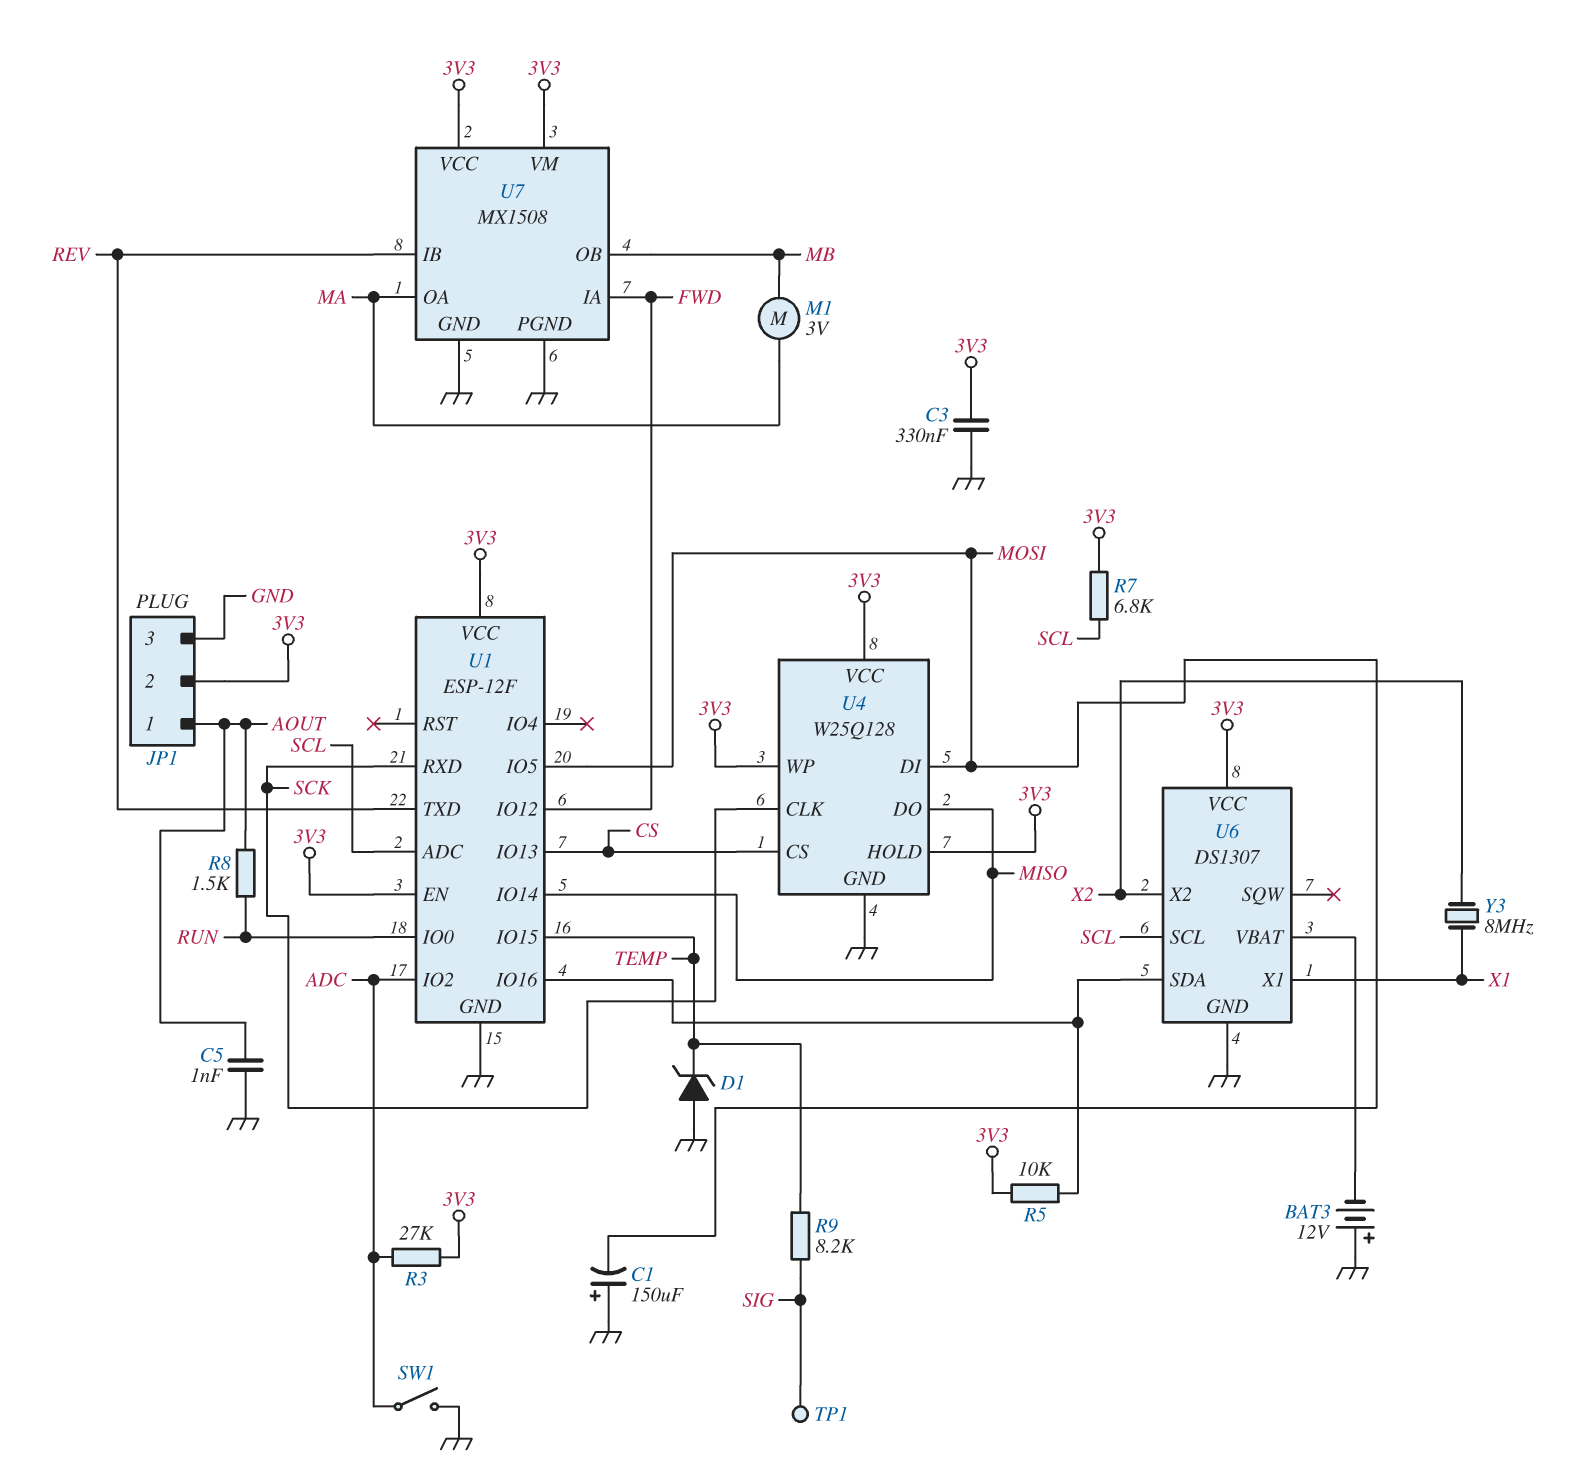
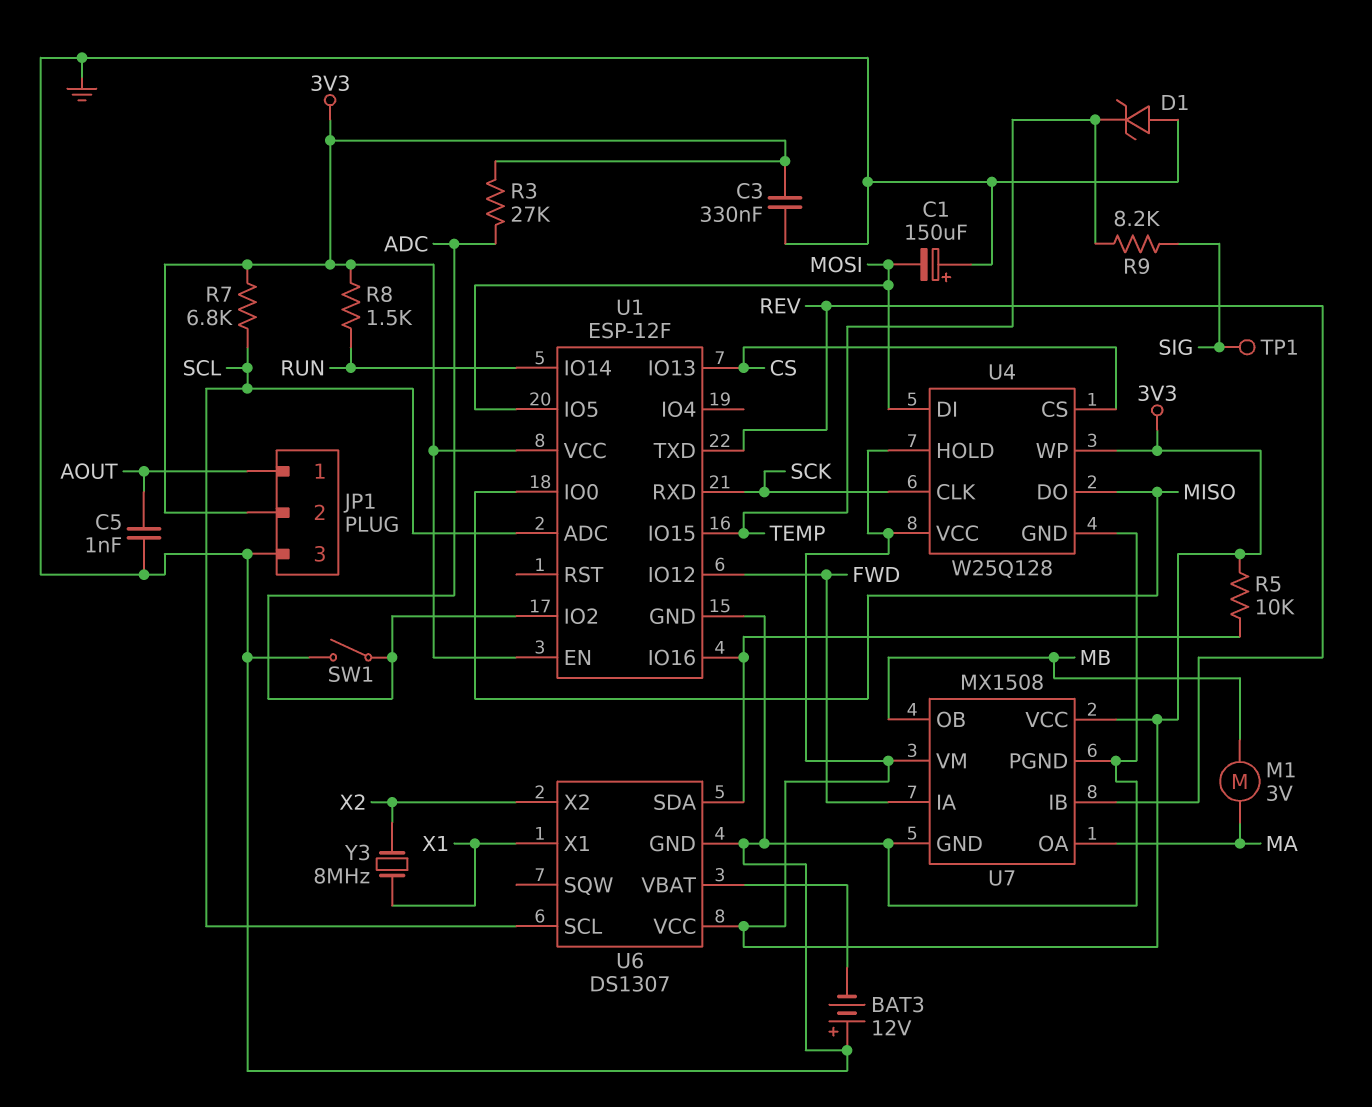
R8: 1.5k (AOUT, RUN) -> 1.5k (3V3, RUN)
U1 pin IO0: RUN -> MISO
U1 pin IO14: MISO -> RUN

